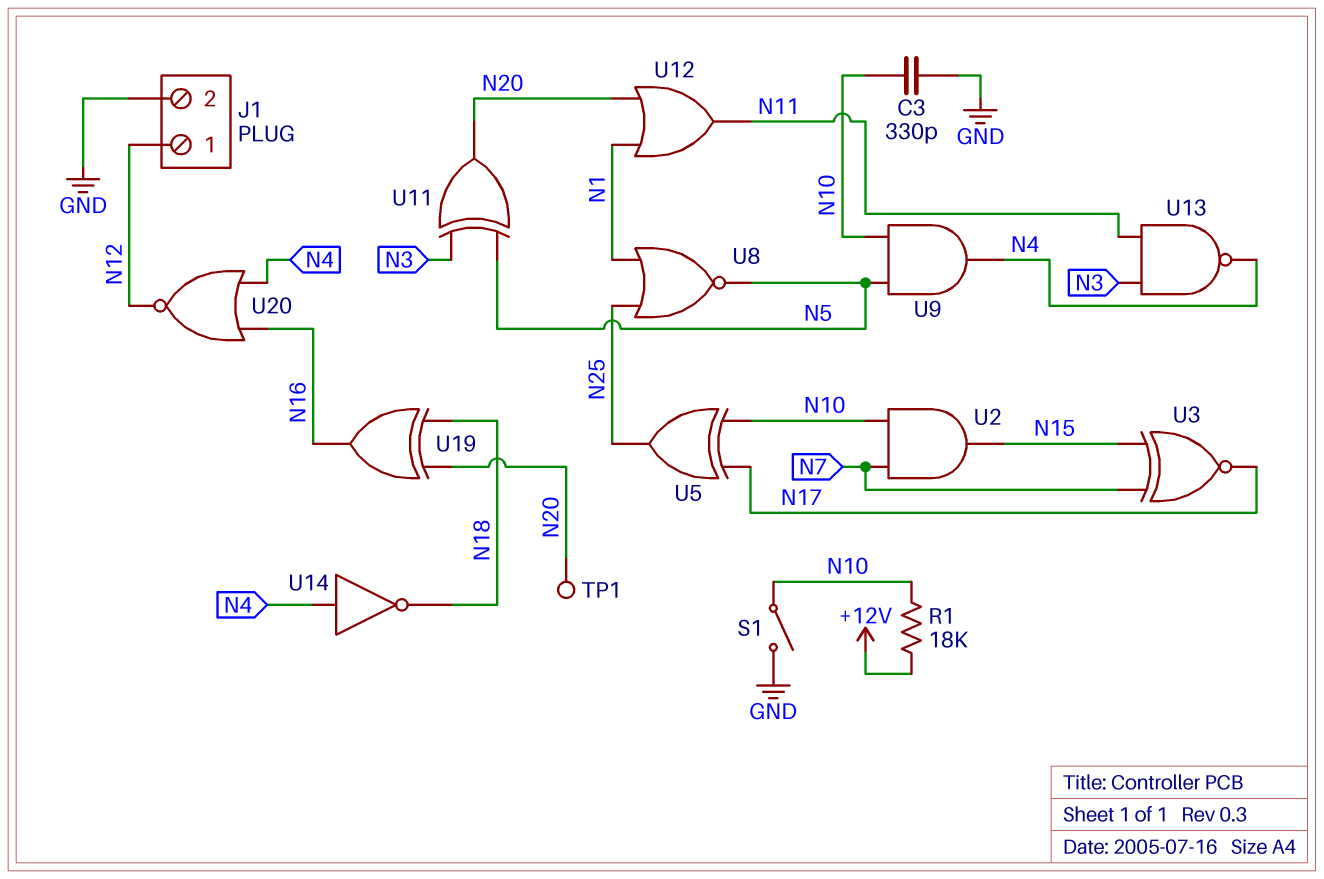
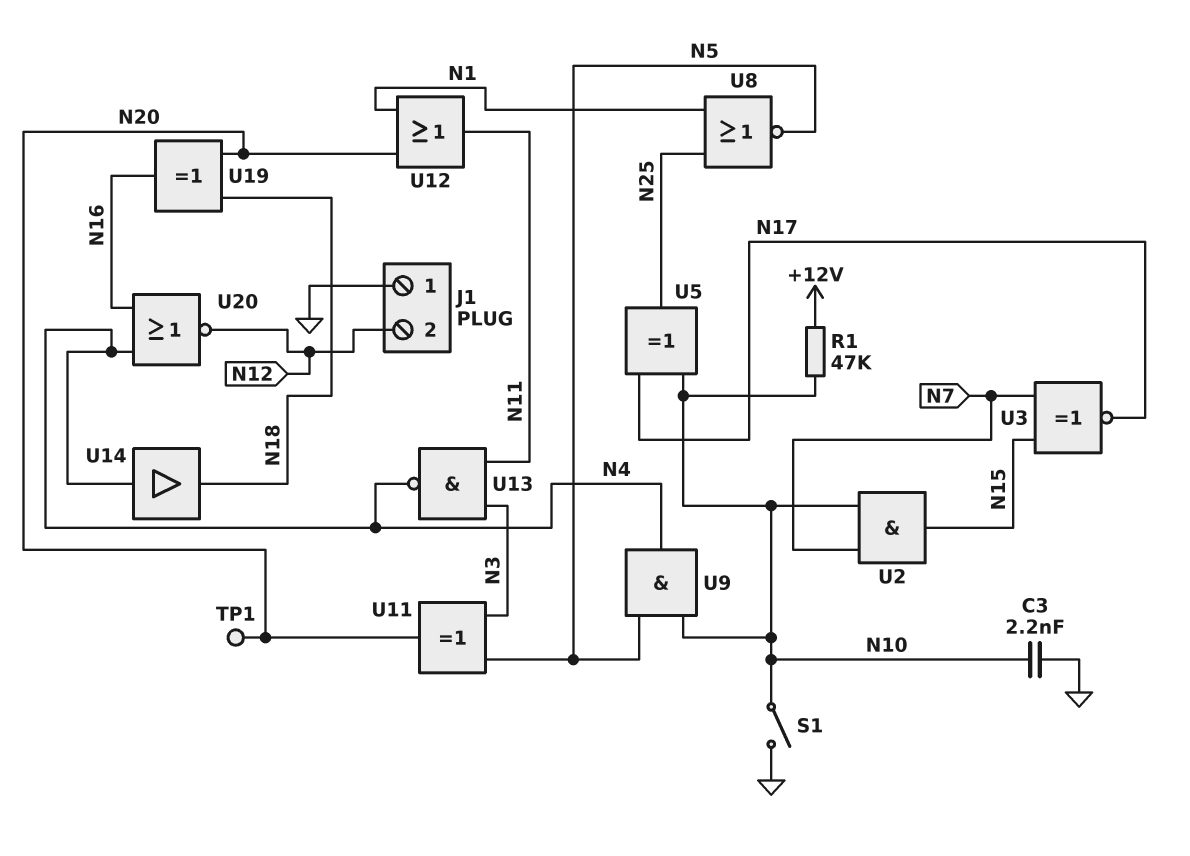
C3: 330pF (GND, N10) -> 2.2nF (GND, N10)
J1 pin 1: N12 -> GND
J1 pin 2: GND -> N12
R1: 18k (+12V, N10) -> 47k (+12V, N10)
U14: NOT (in N4, out N18) -> buffer (in N4, out N18)

